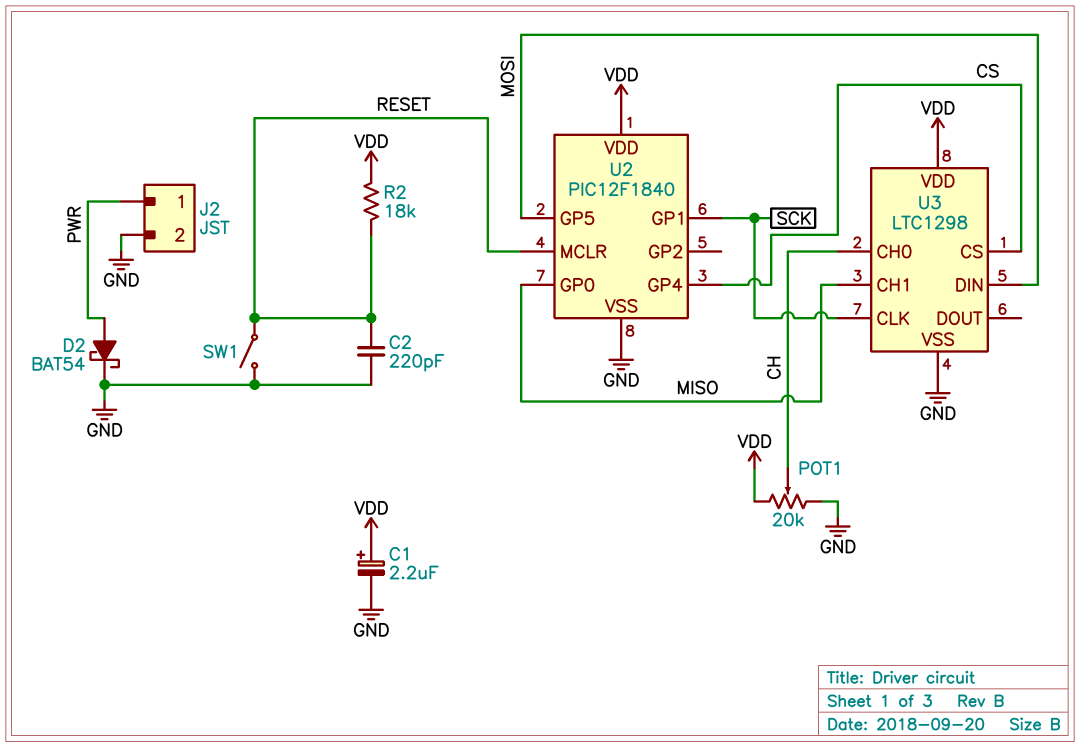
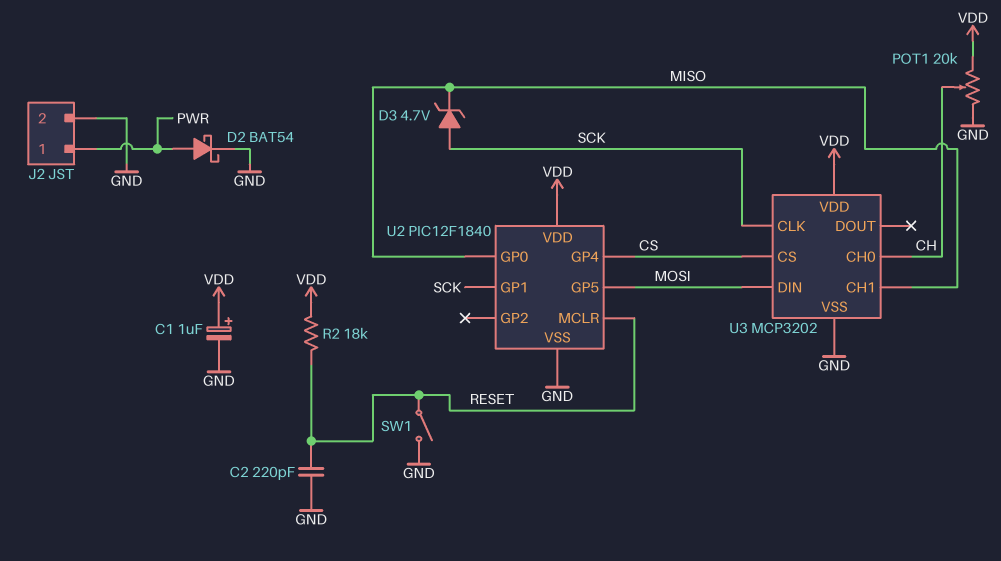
C1: 2.2uF (plus VDD, minus GND) -> 1uF (plus VDD, minus GND)
D3: none -> zener 4.7V (A SCK, K MISO)
U3: LTC1298 -> MCP3202

